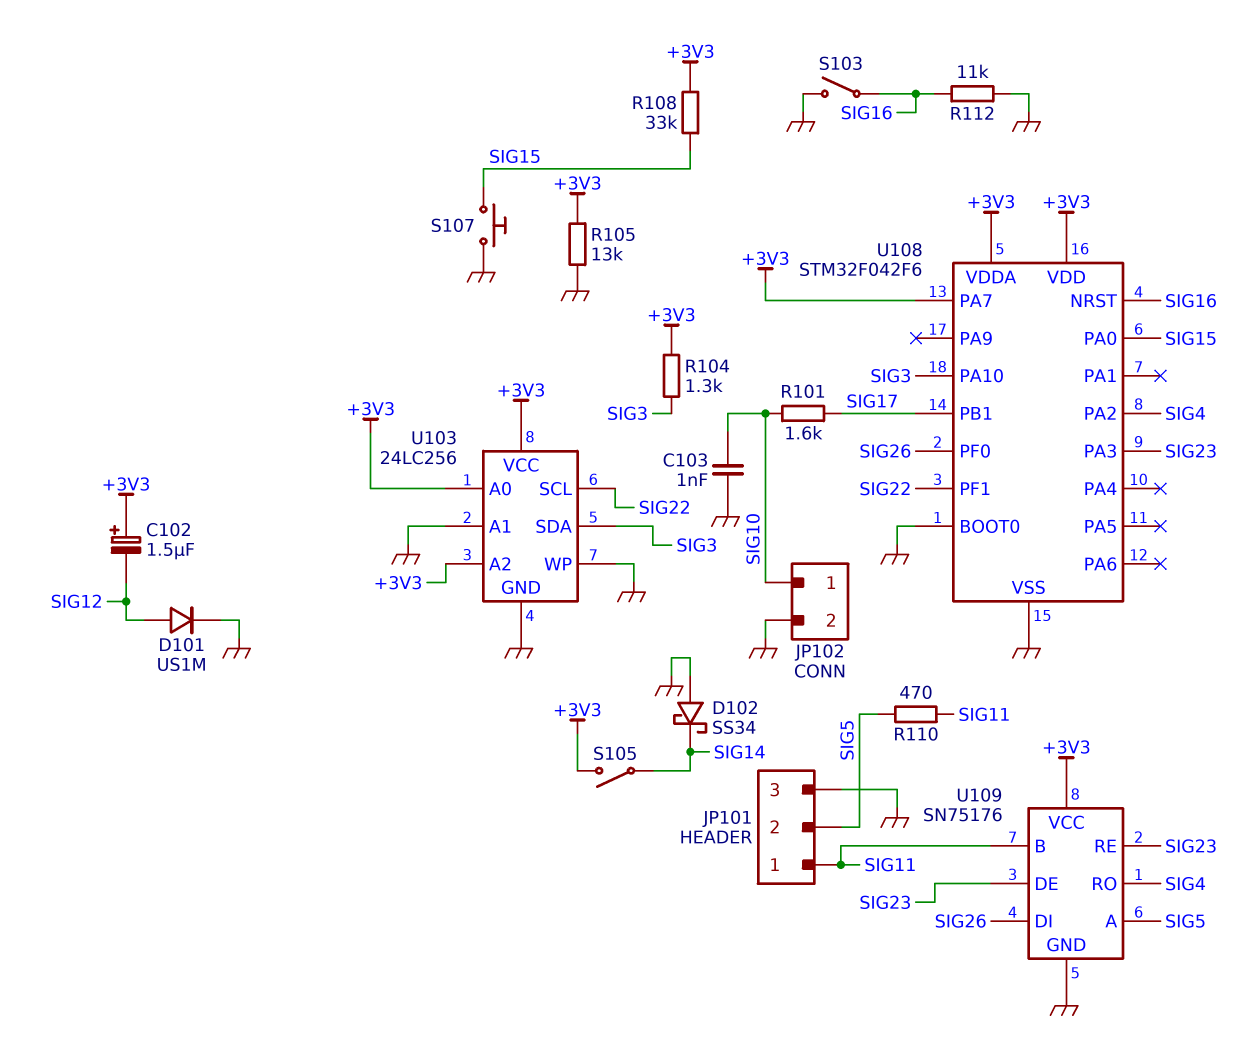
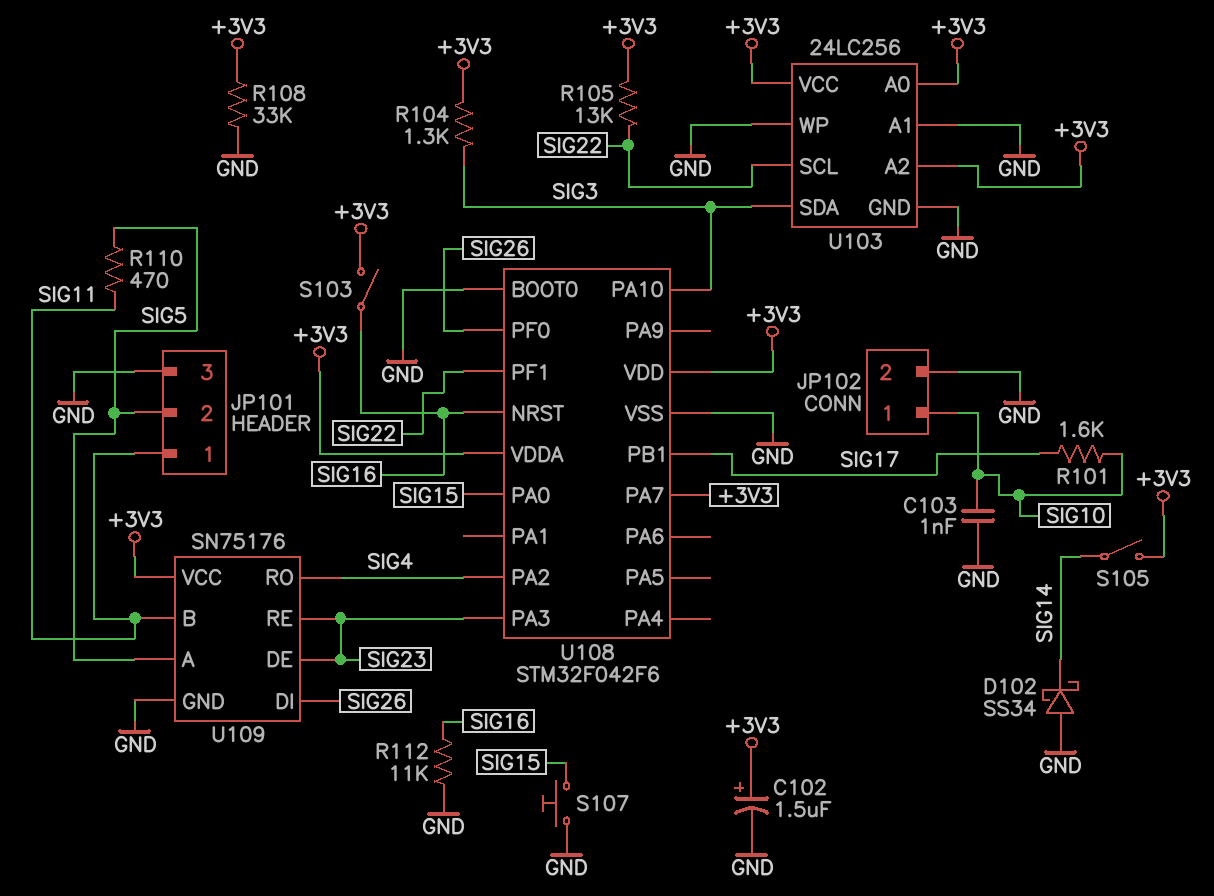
C102: 1.5uF (plus +3V3, minus SIG12) -> 1.5uF (plus +3V3, minus GND)
D101: diode US1M (A SIG12, K GND) -> none
R105: 13k (+3V3, GND) -> 13k (+3V3, SIG22)
R108: 33k (+3V3, SIG15) -> 33k (+3V3, GND)
S103: switch (GND, SIG16) -> switch (+3V3, SIG16)

